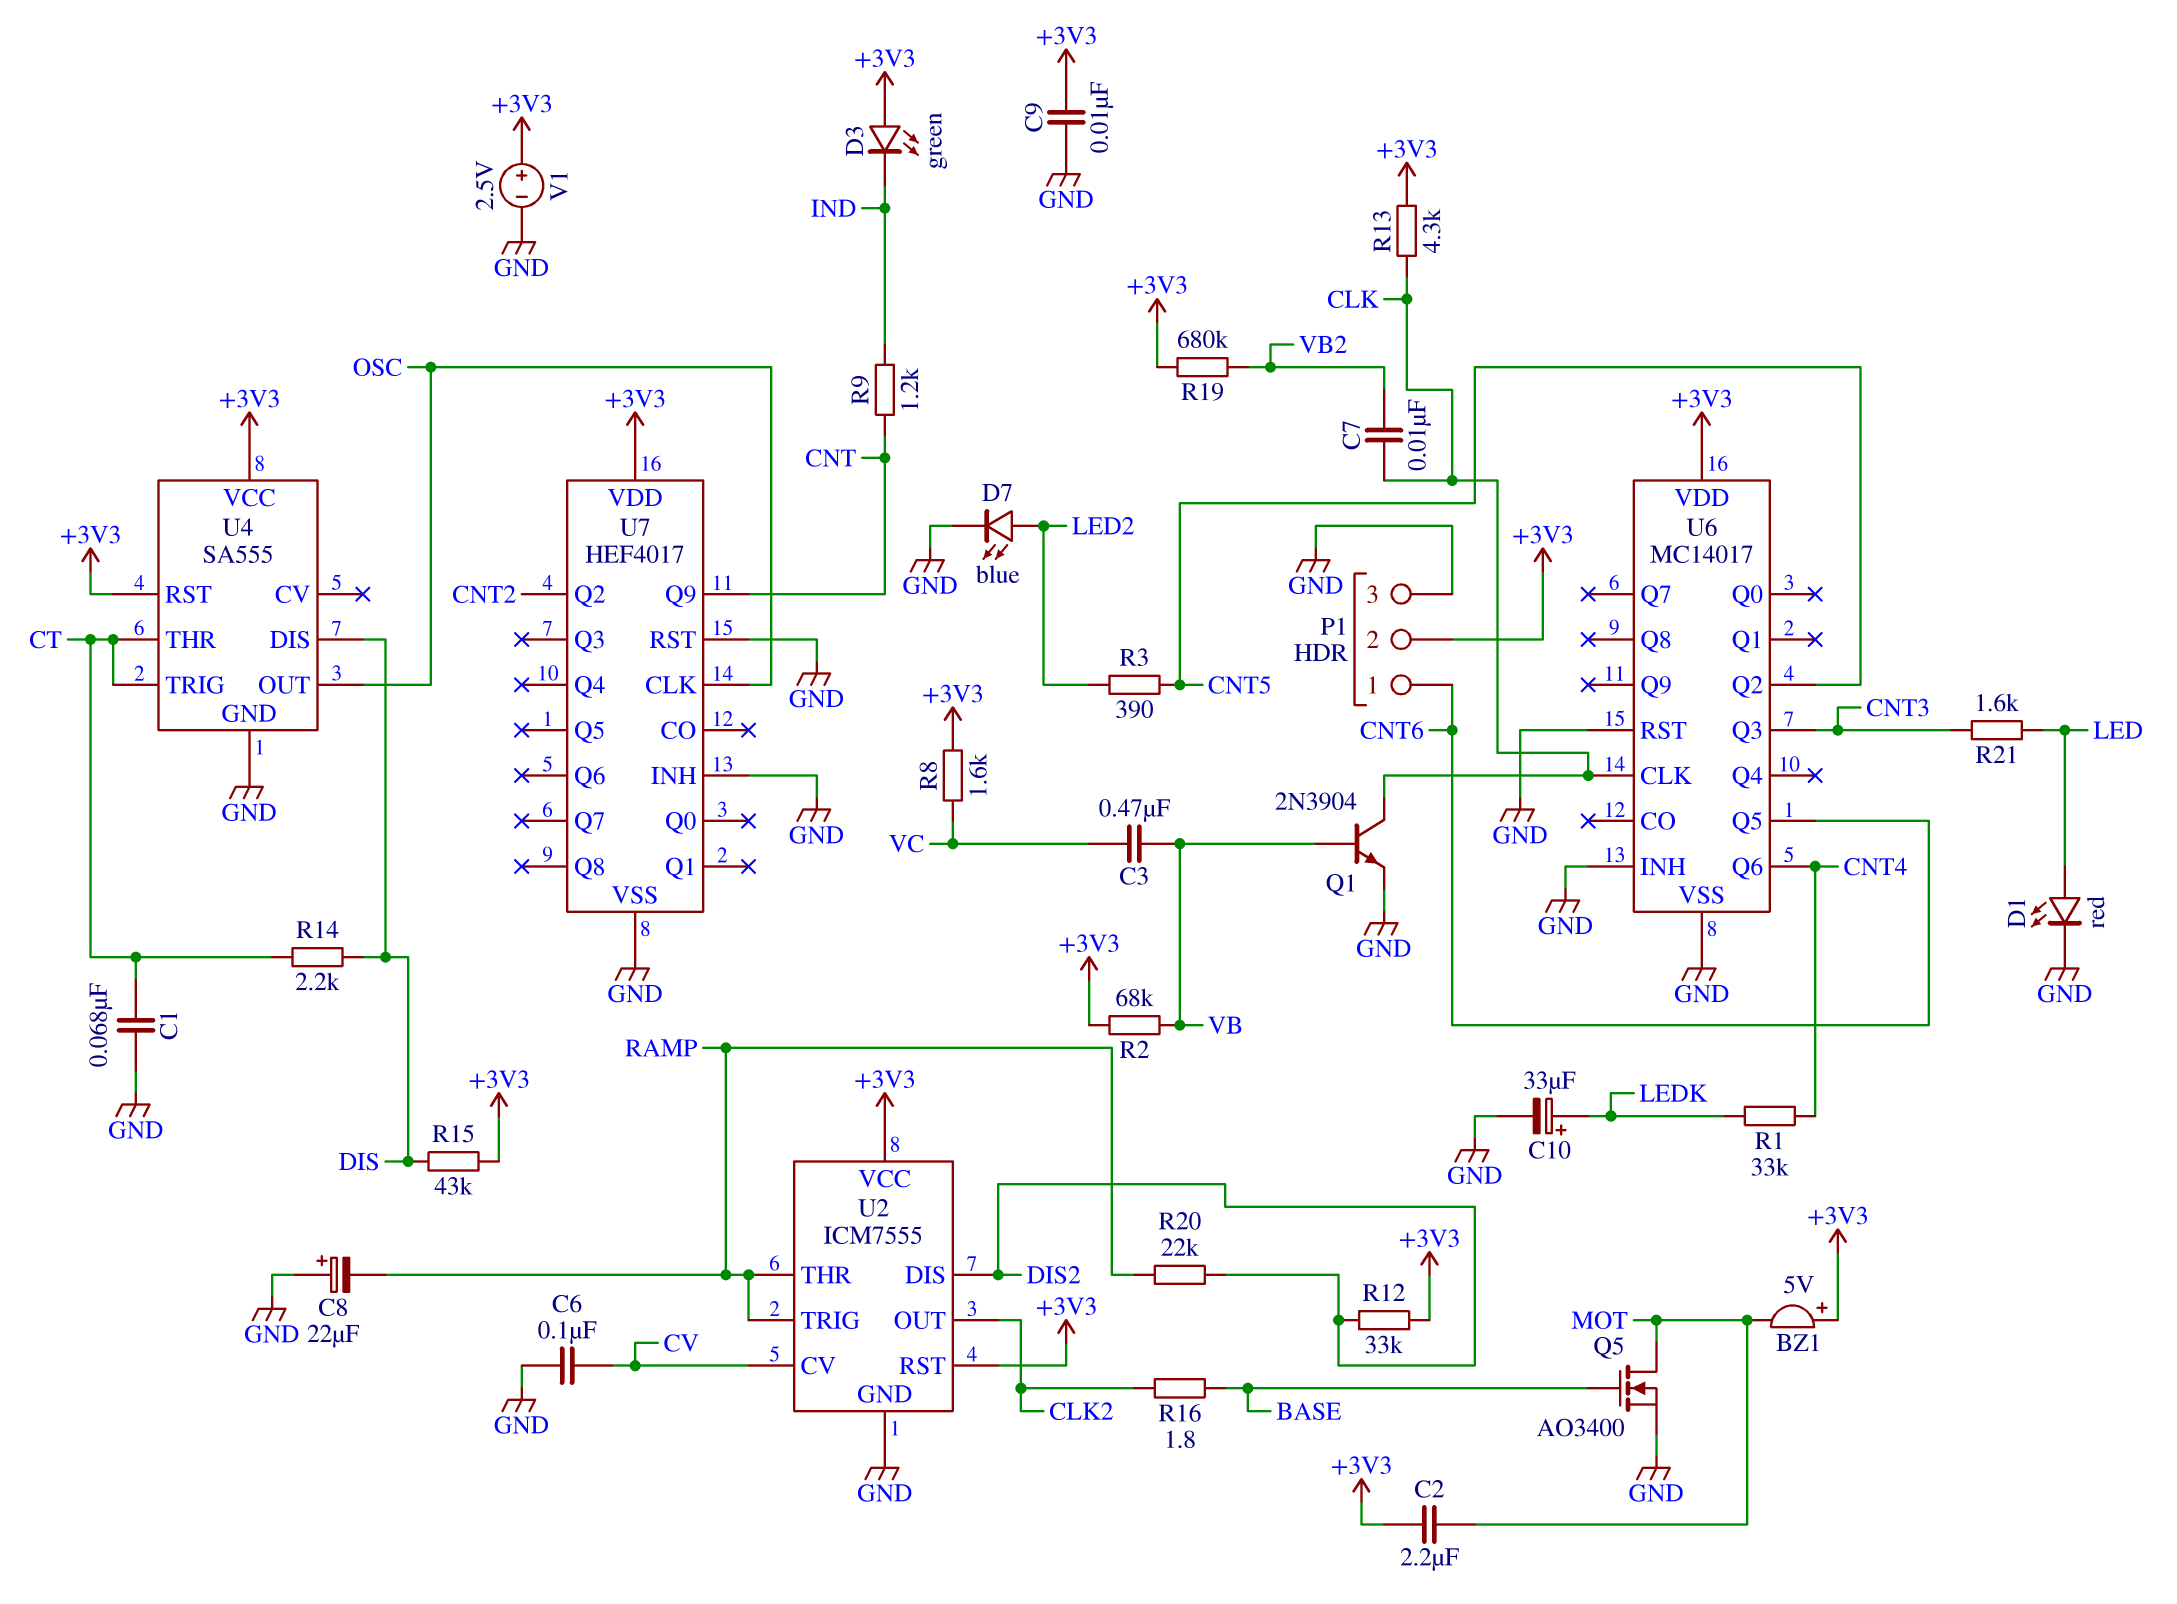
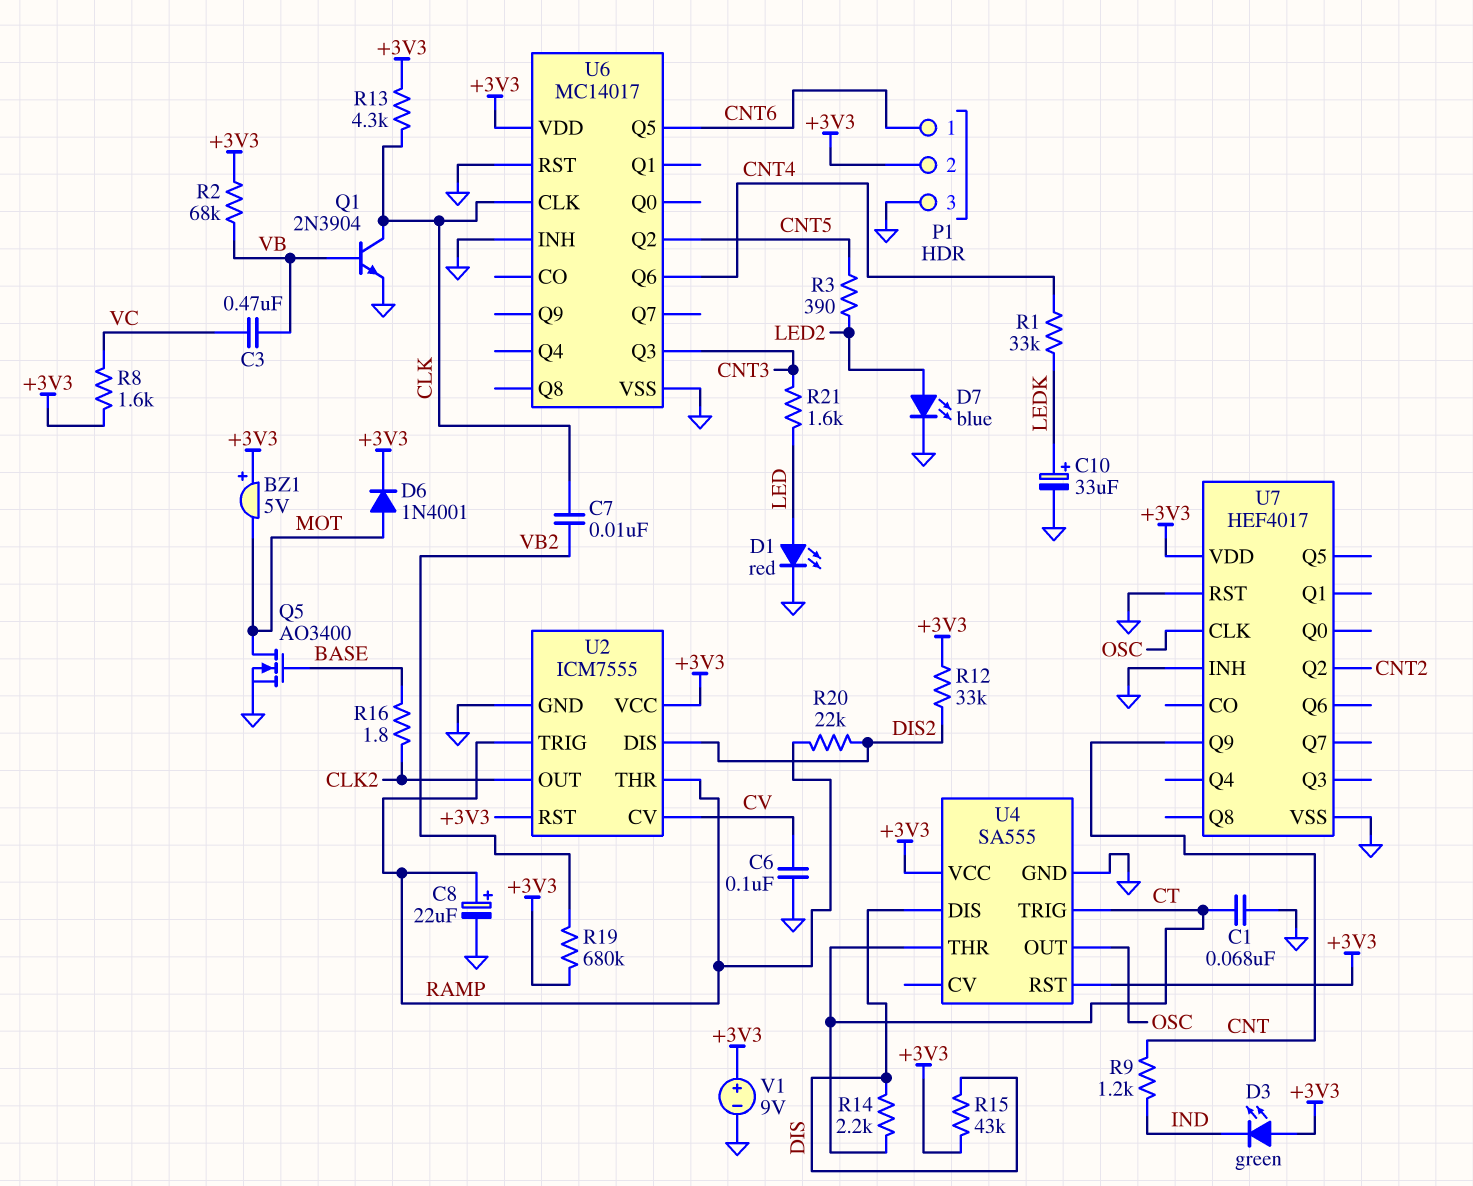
C2: 2.2uF (+3V3, MOT) -> none
C8: 22uF (plus GND, minus RAMP) -> 22uF (plus RAMP, minus GND)
C9: 10nF (+3V3, GND) -> none
D6: none -> diode 1N4001 (A MOT, K +3V3)
V1: 2.5V (plus +3V3, minus GND) -> 9V (plus +3V3, minus GND)

